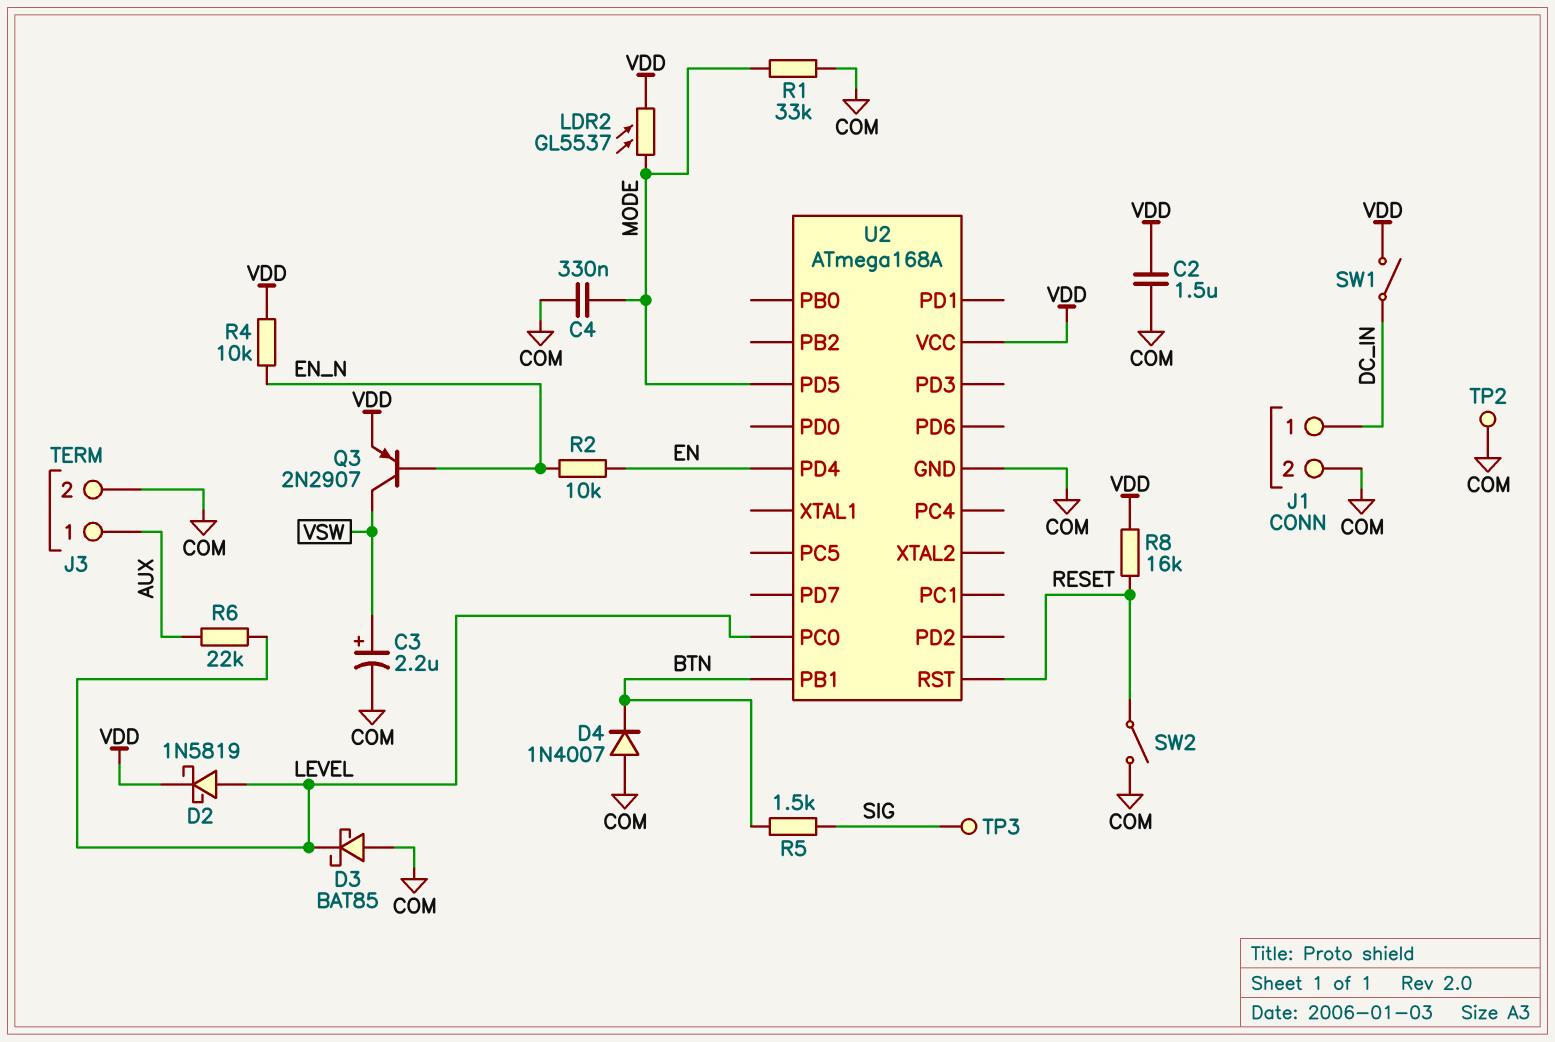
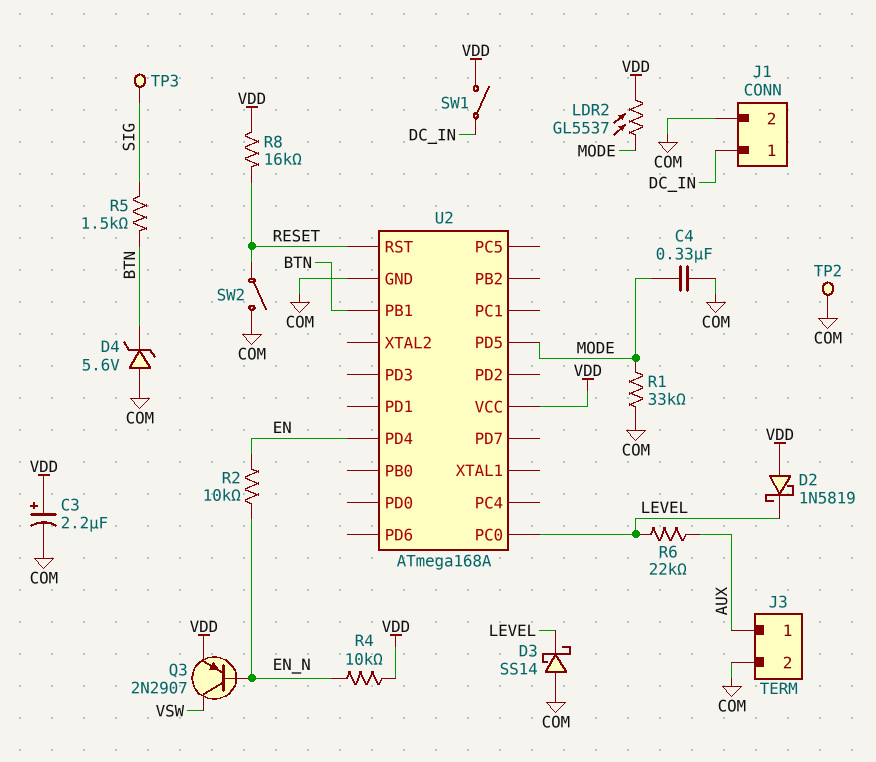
C2: 1.5uF (COM, VDD) -> none
C3: 2.2uF (plus VSW, minus COM) -> 2.2uF (plus VDD, minus COM)
D2: schottky 1N5819 (A LEVEL, K VDD) -> schottky 1N5819 (A VDD, K LEVEL)
D3: schottky BAT85 (A COM, K LEVEL) -> schottky SS14 (A COM, K LEVEL)
D4: diode 1N4007 (A COM, K BTN) -> zener 5.6V (A COM, K BTN)

